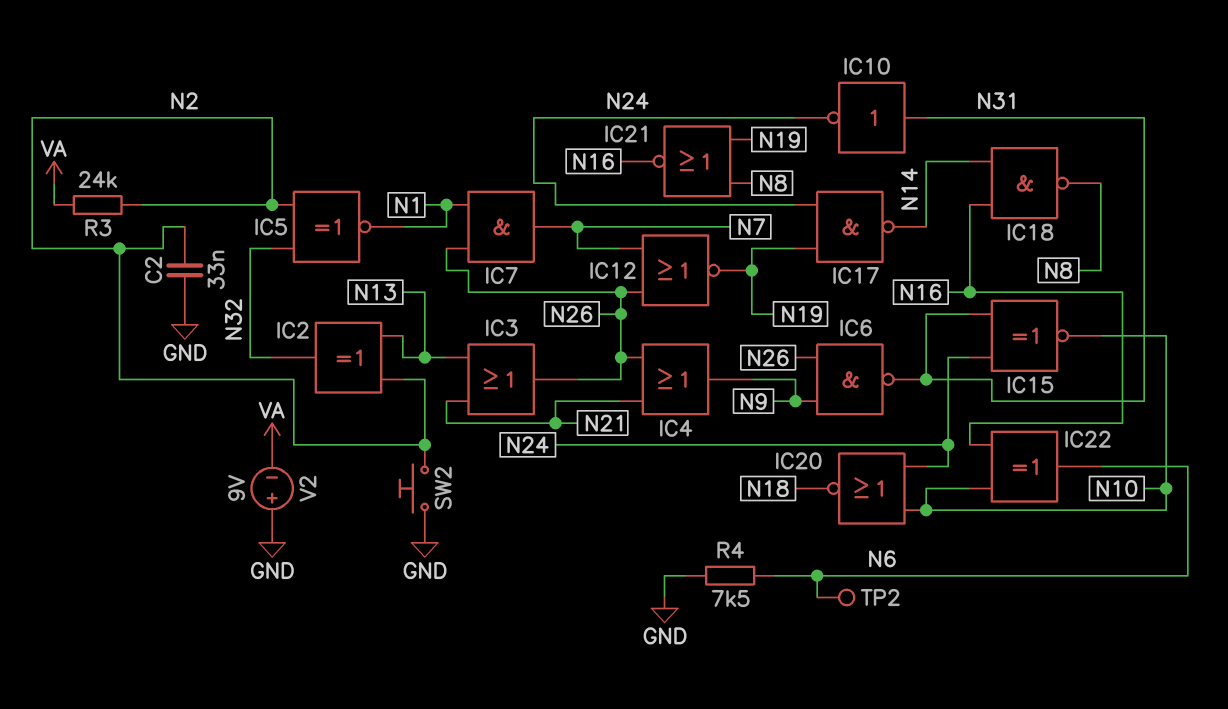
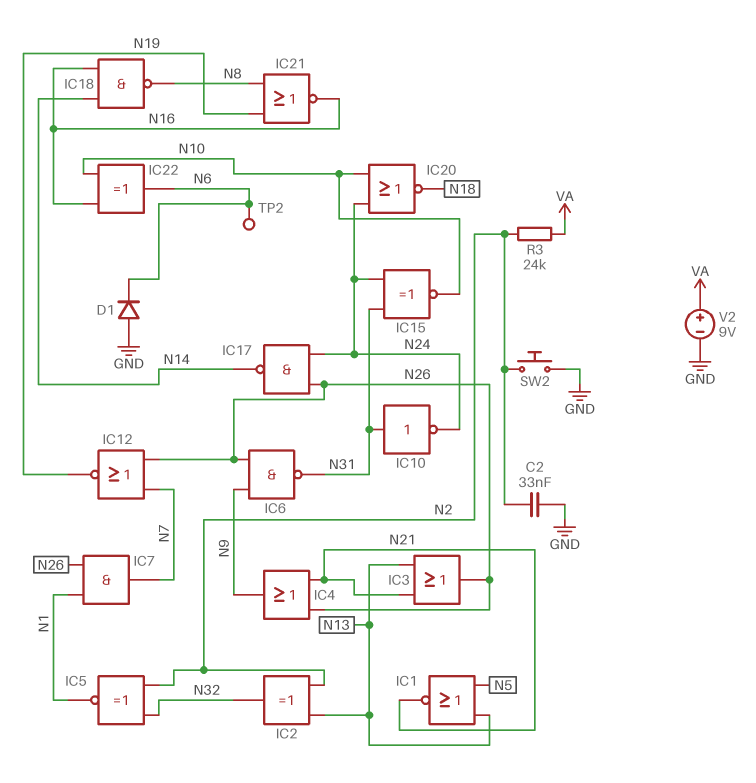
D1: none -> diode (A GND, K N6)
IC1: none -> NOR (in N5, in N13, out N21)
IC17: NAND (in N19, in N24, out N14) -> NAND (in N24, in N26, out N14)
R4: 7.5k (GND, N6) -> none
V2: 9V (plus GND, minus VA) -> 9V (plus VA, minus GND)

